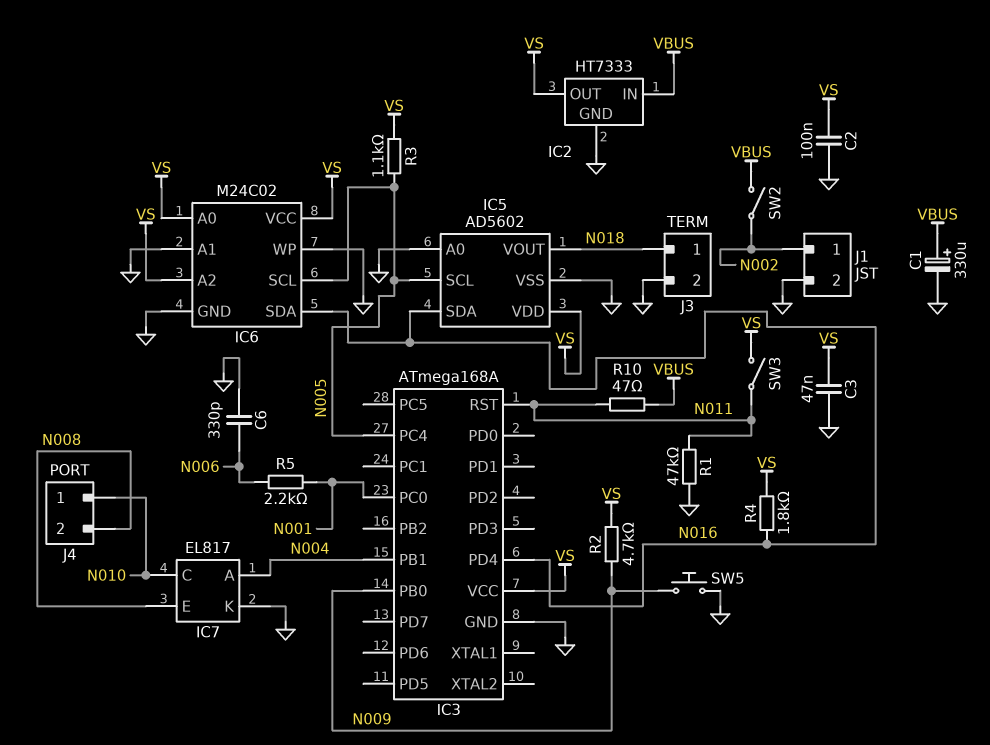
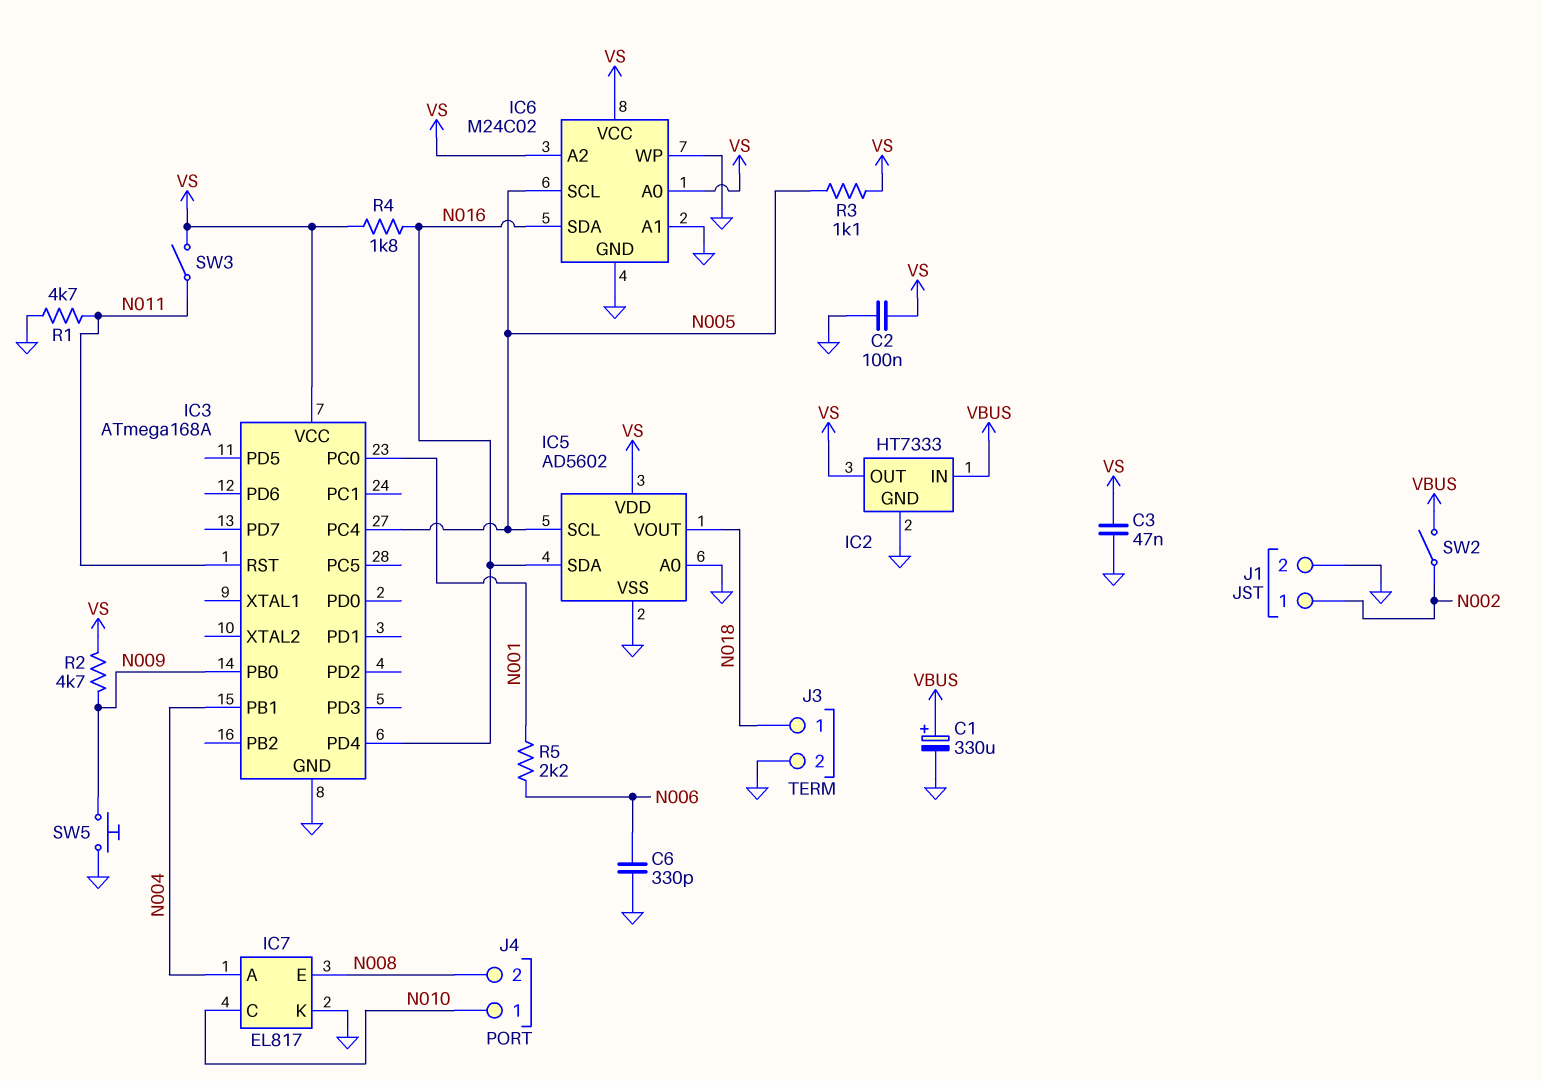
R1: 47k (GND, N011) -> 4.7k (GND, N011)
R10: 47 (N011, VBUS) -> none

